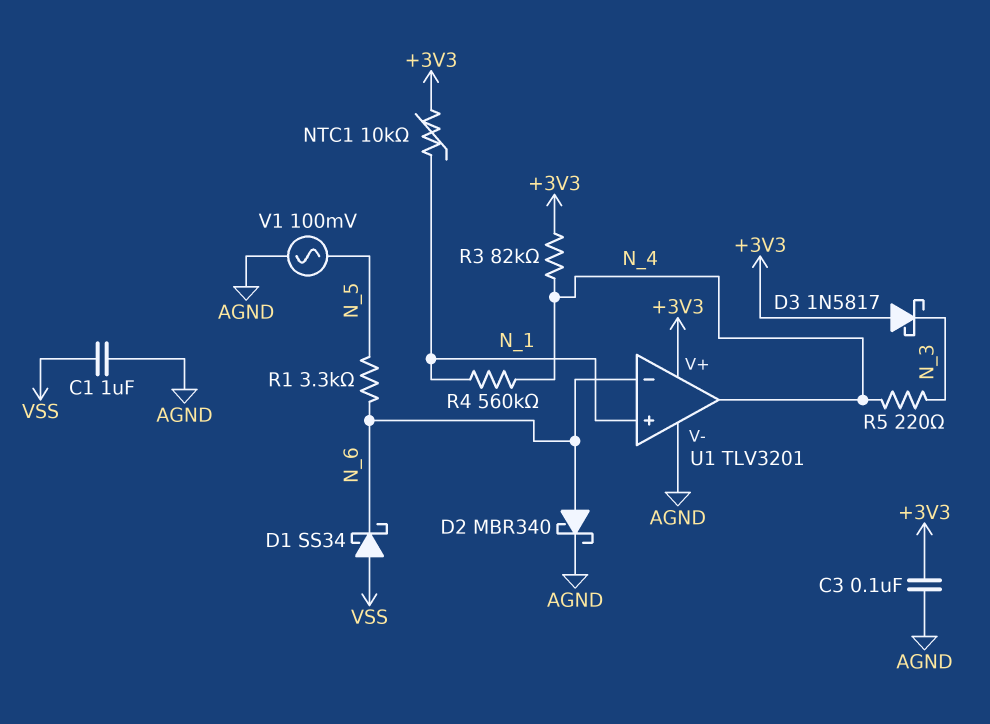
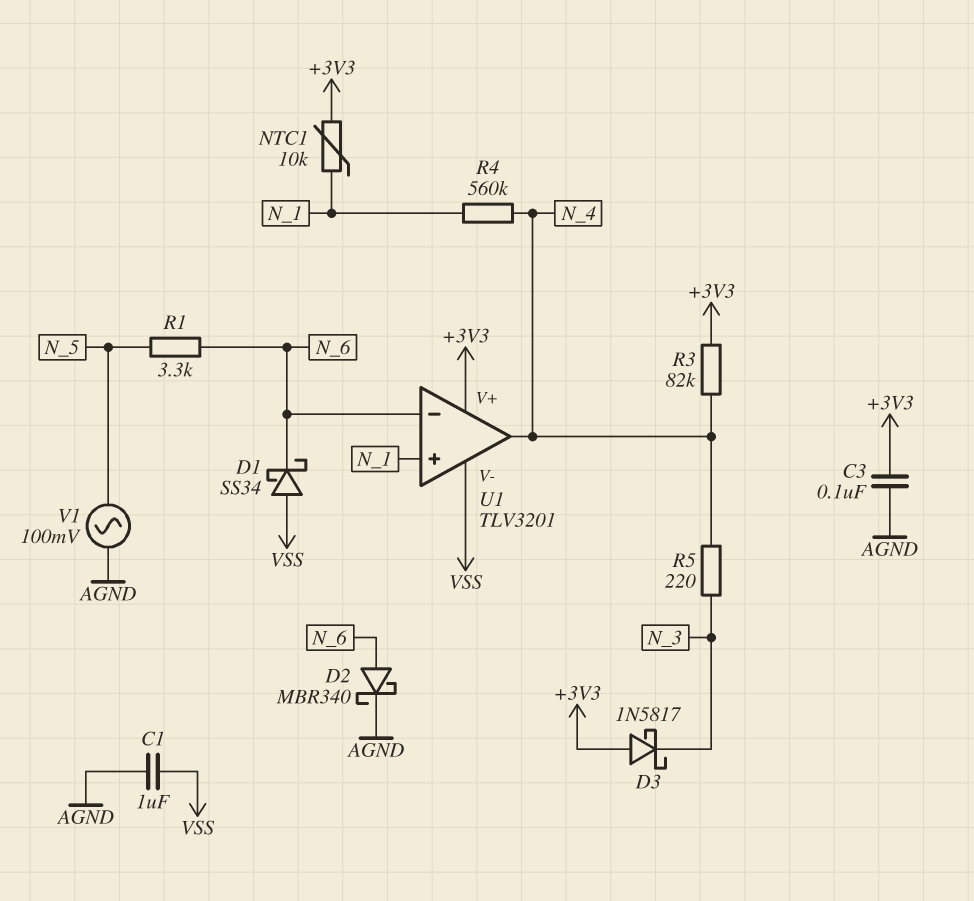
U1 pin V-: AGND -> VSS

